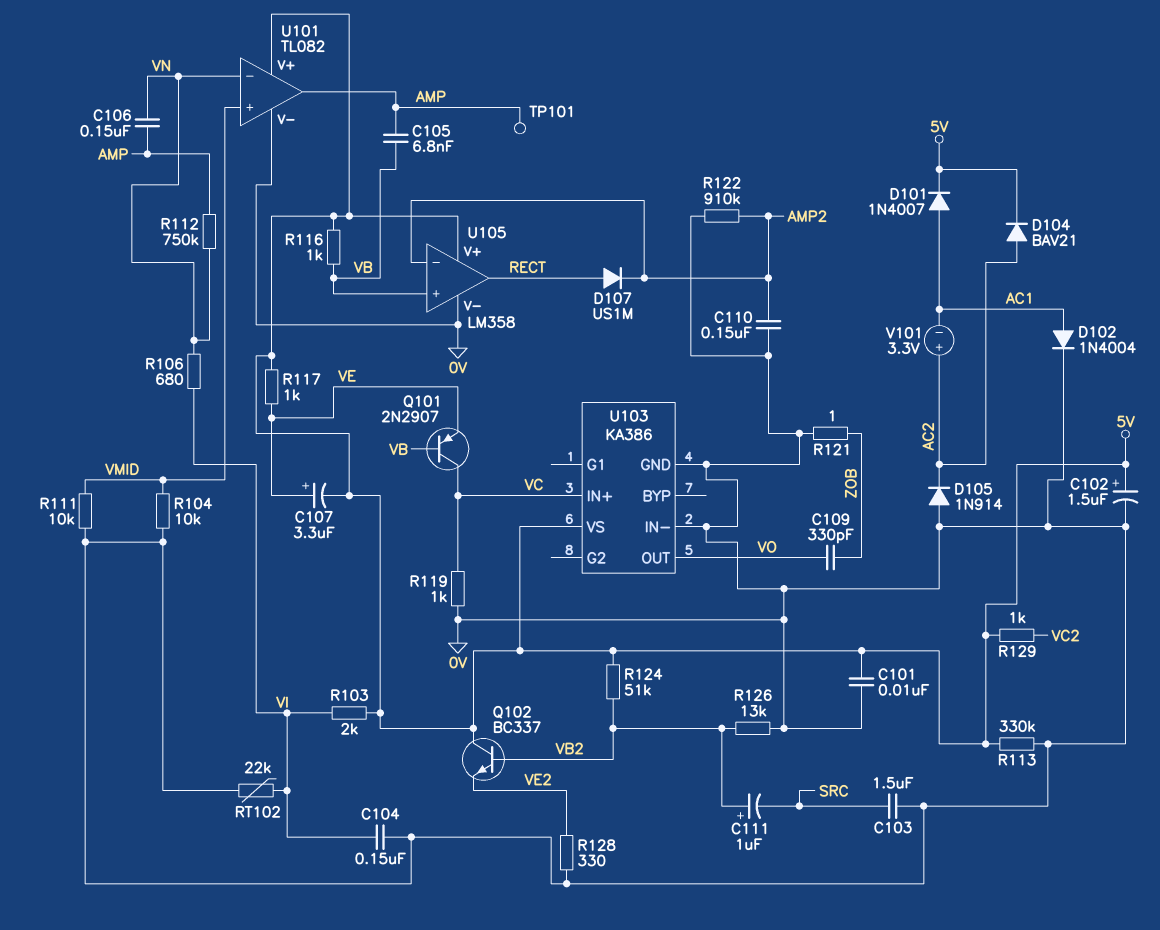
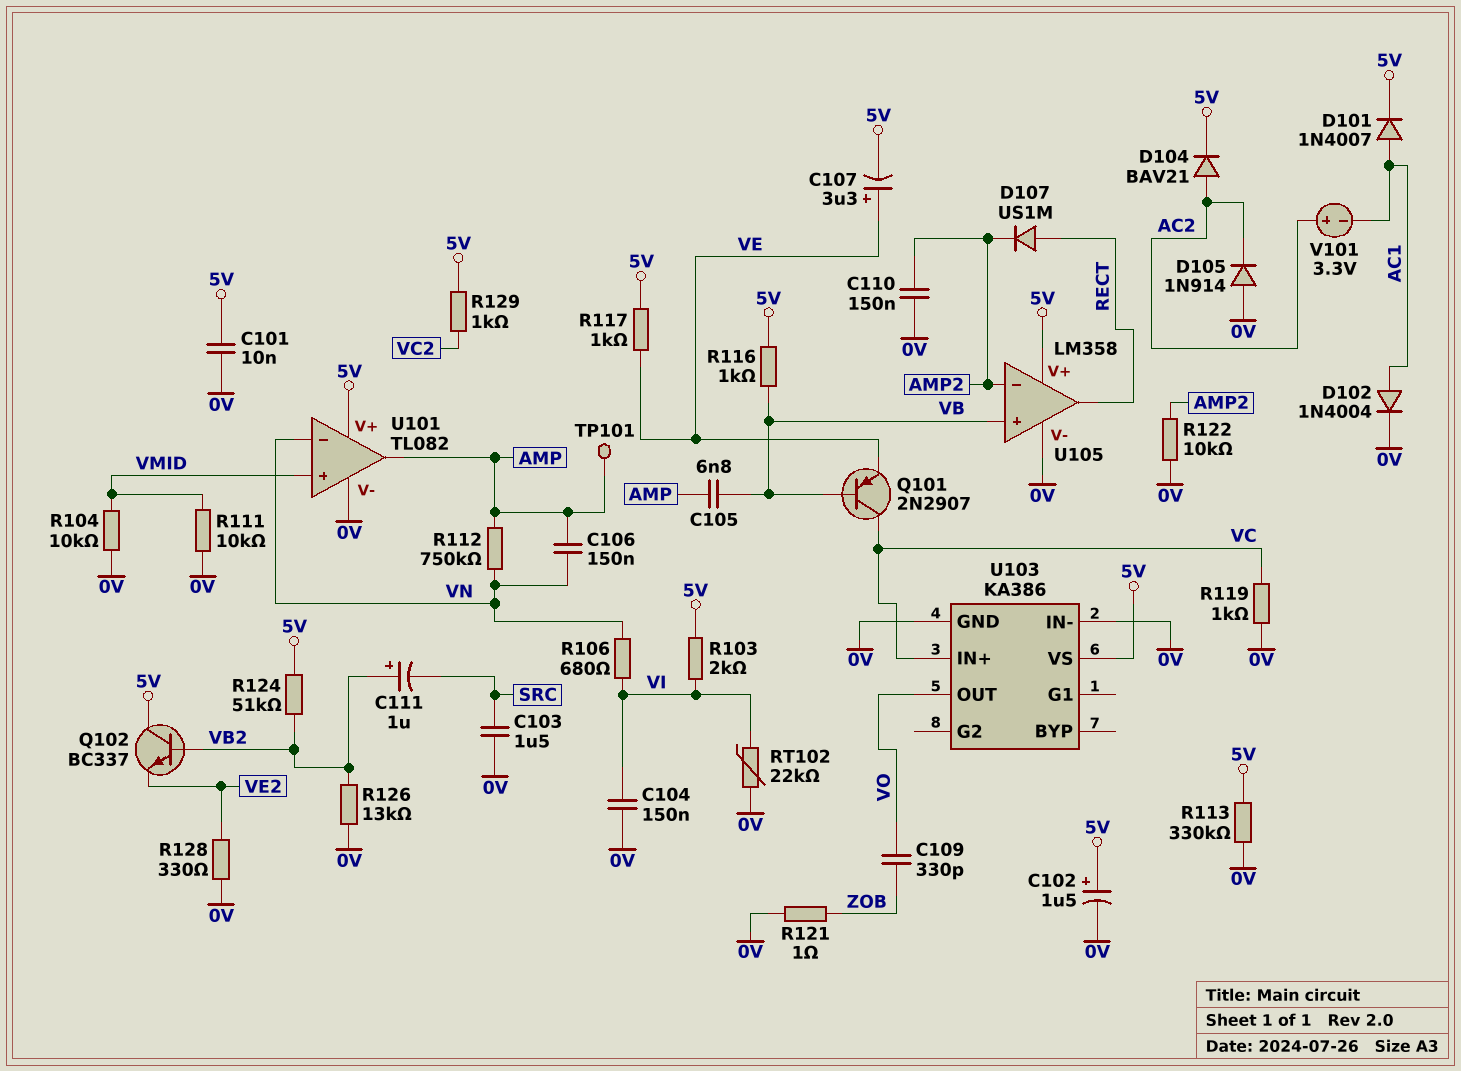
R122: 910k (0V, AMP2) -> 10k (0V, AMP2)

